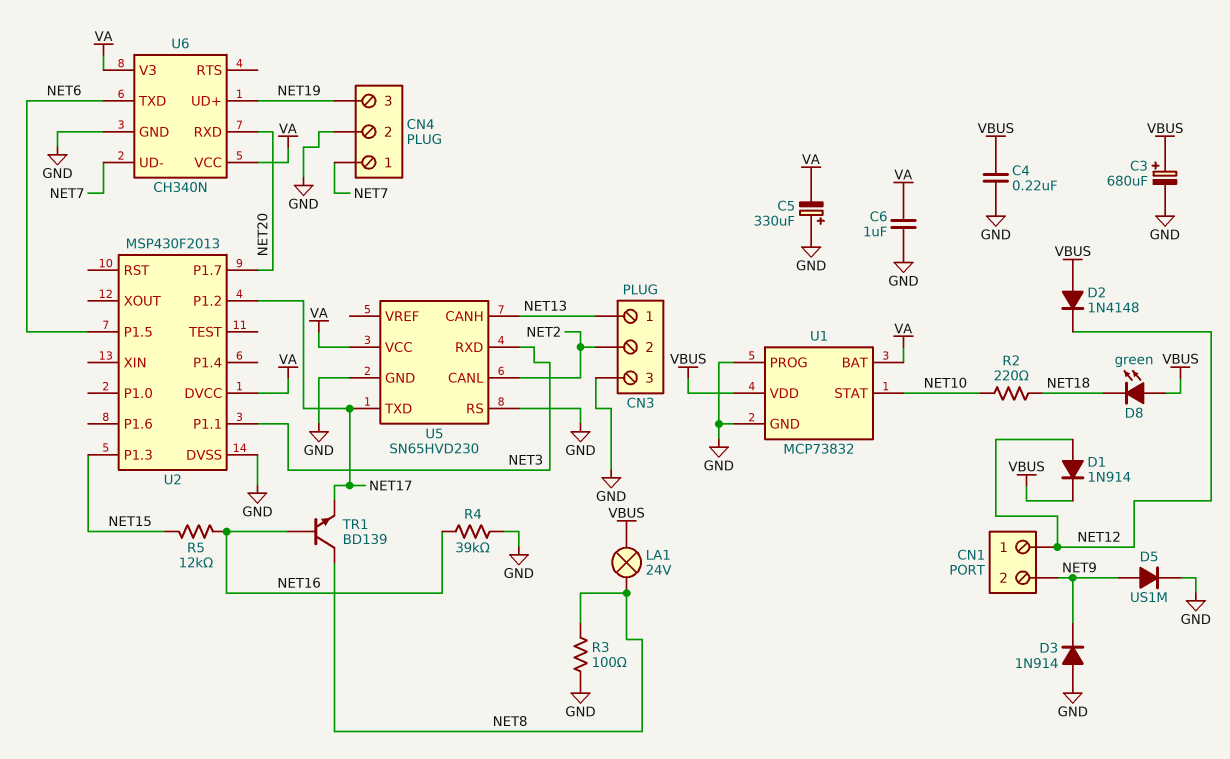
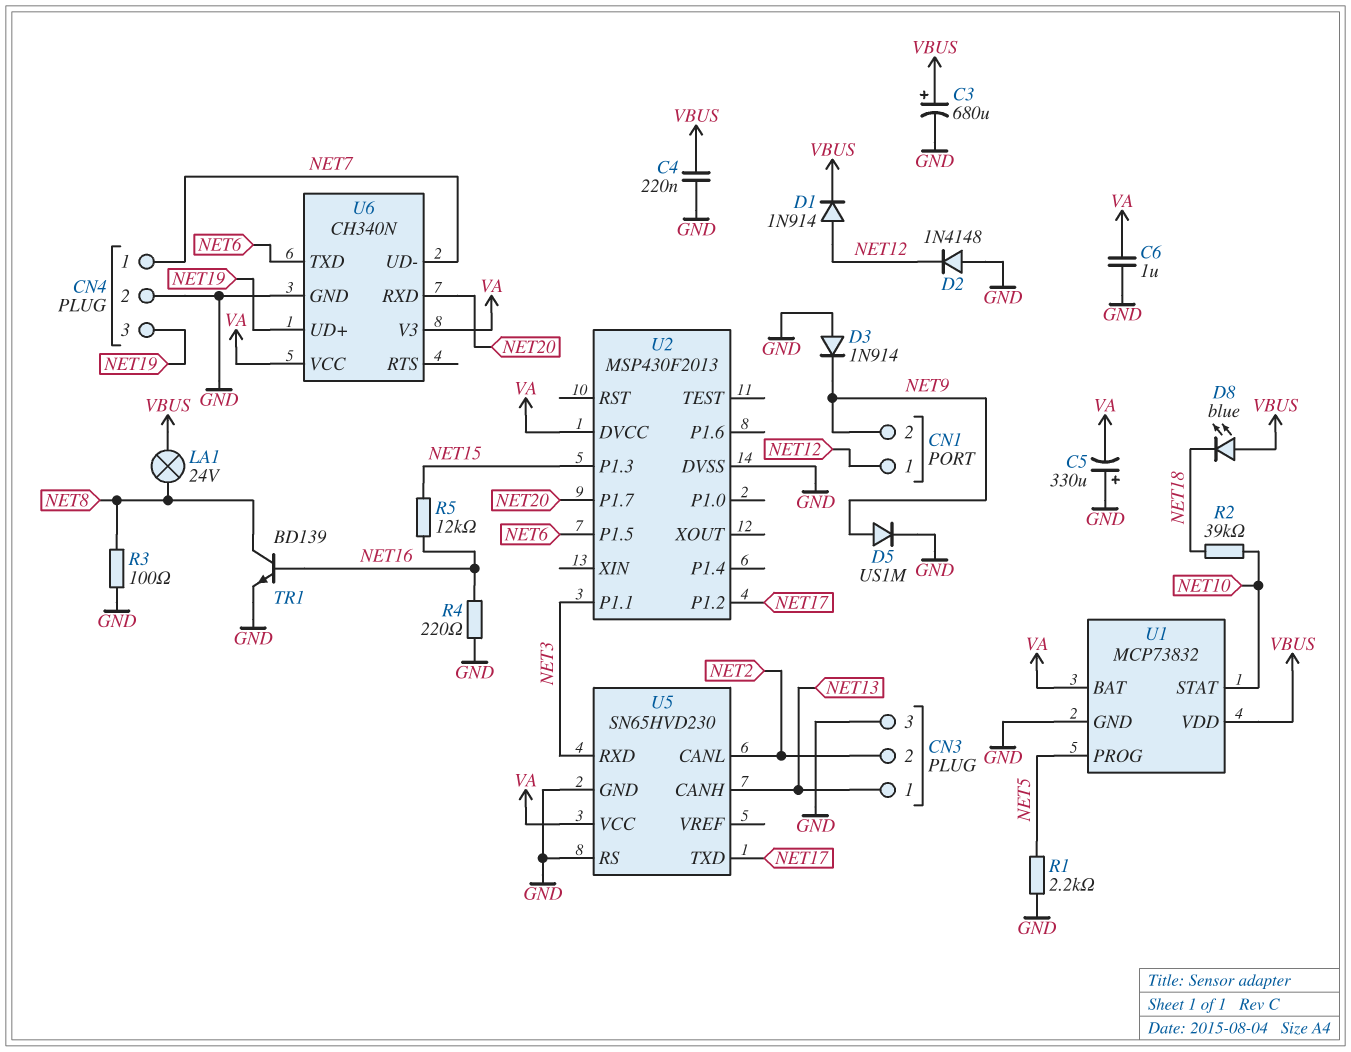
D2: diode 1N4148 (A VBUS, K NET12) -> diode 1N4148 (A GND, K NET12)
D8: LED green (A VBUS, K NET18) -> LED blue (A VBUS, K NET18)
R1: none -> 2.2k (GND, NET5)
R2: 220 (NET10, NET18) -> 39k (NET10, NET18)
R4: 39k (GND, NET16) -> 220 (GND, NET16)
TR1: NPN BD139 (B NET16, C NET8, E NET17) -> NPN BD139 (B NET16, C NET8, E GND)
U1 pin PROG: GND -> NET5

